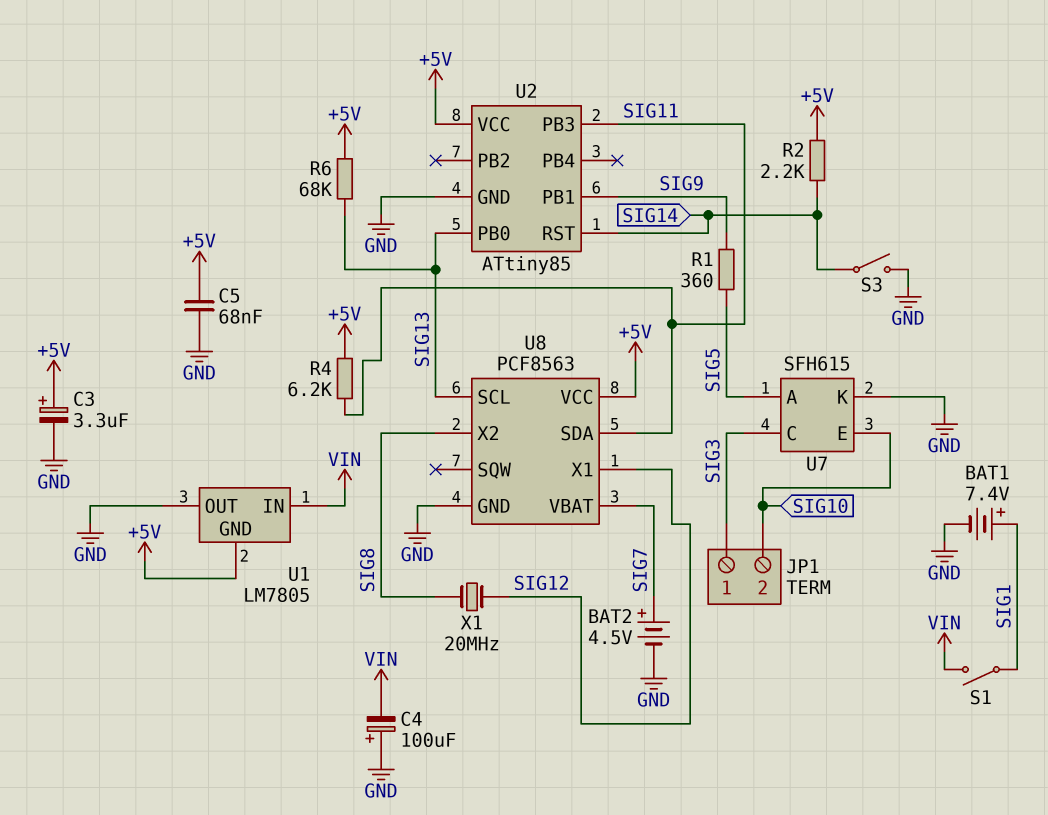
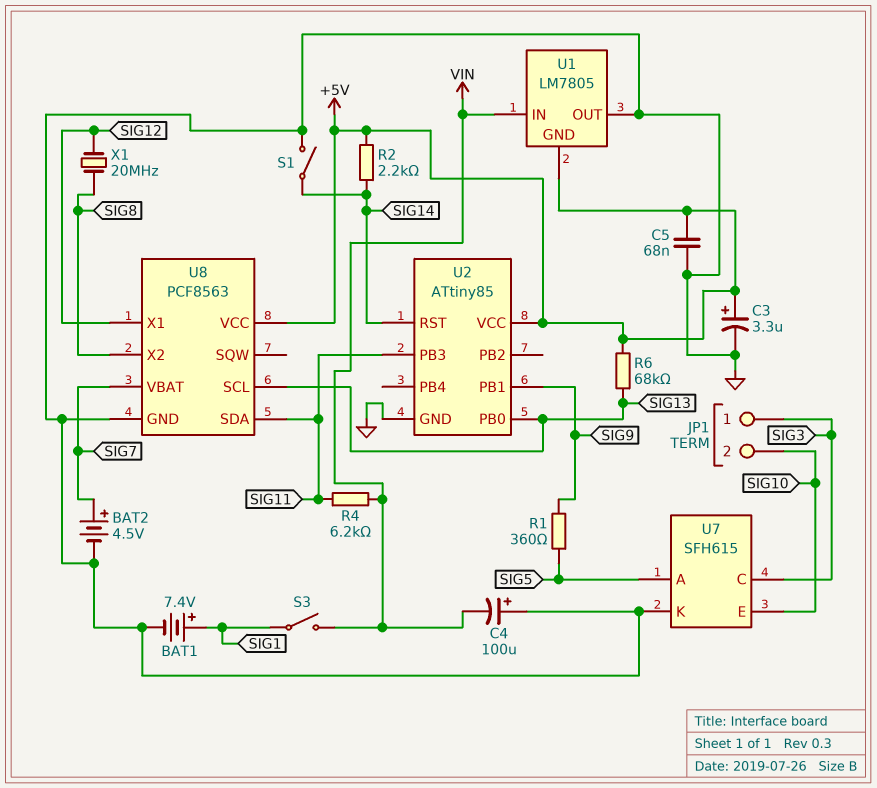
R4: 6.2k (+5V, SIG11) -> 6.2k (SIG11, VIN)
S1: switch (SIG1, VIN) -> switch (GND, SIG14)
S3: switch (GND, SIG14) -> switch (SIG1, VIN)

